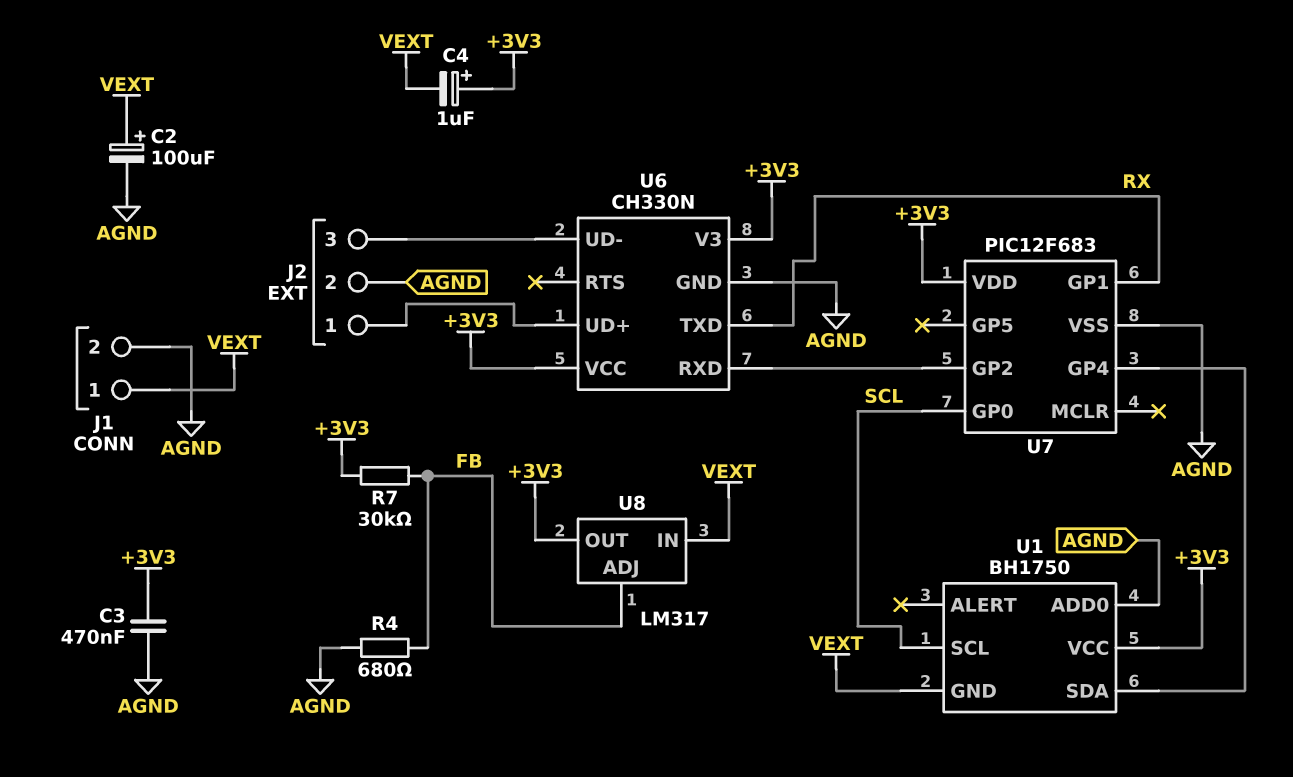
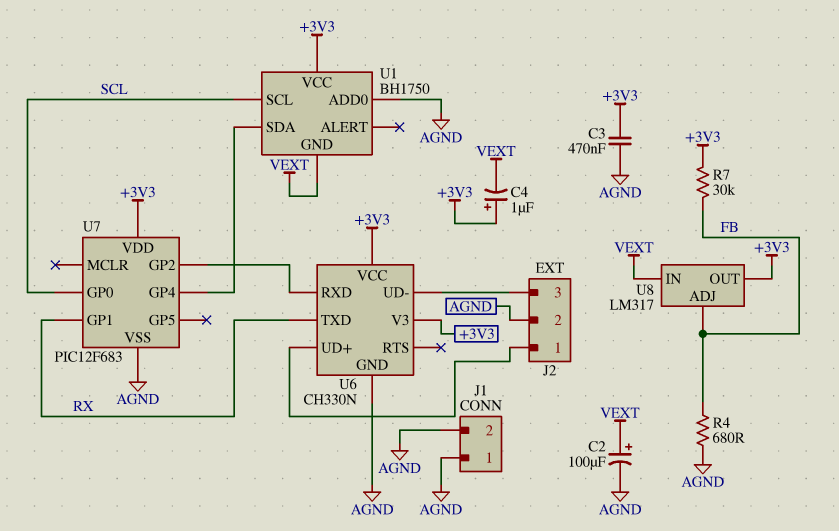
J1 pin 1: VEXT -> AGND

